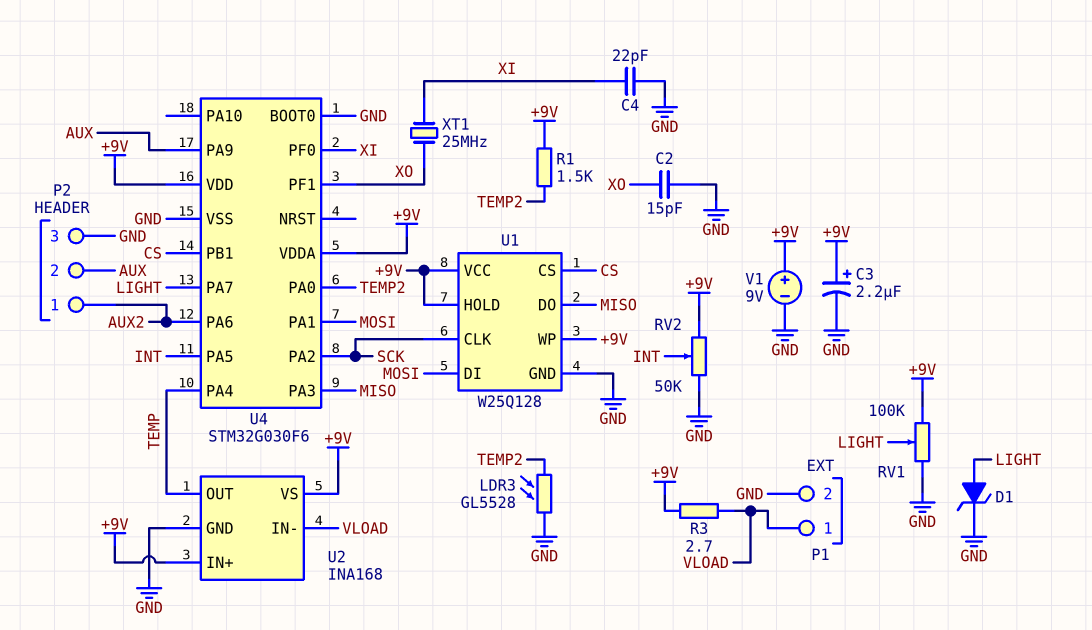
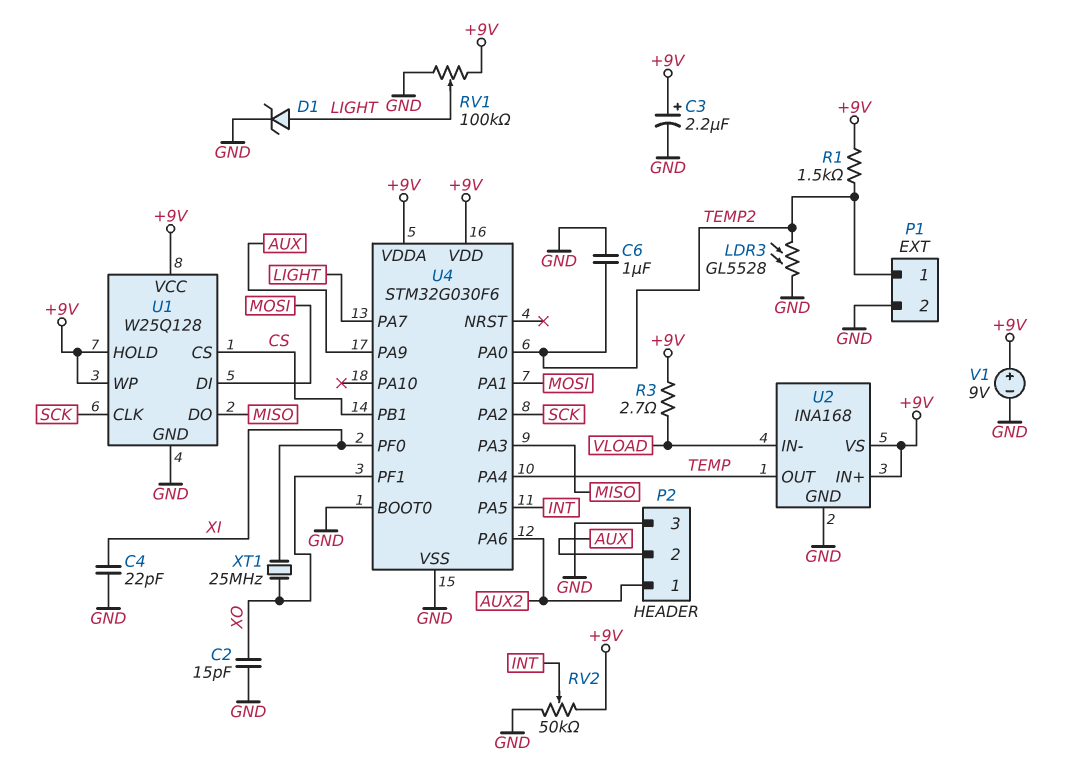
C6: none -> 1uF (GND, TEMP2)
P1 pin 1: VLOAD -> TEMP2

